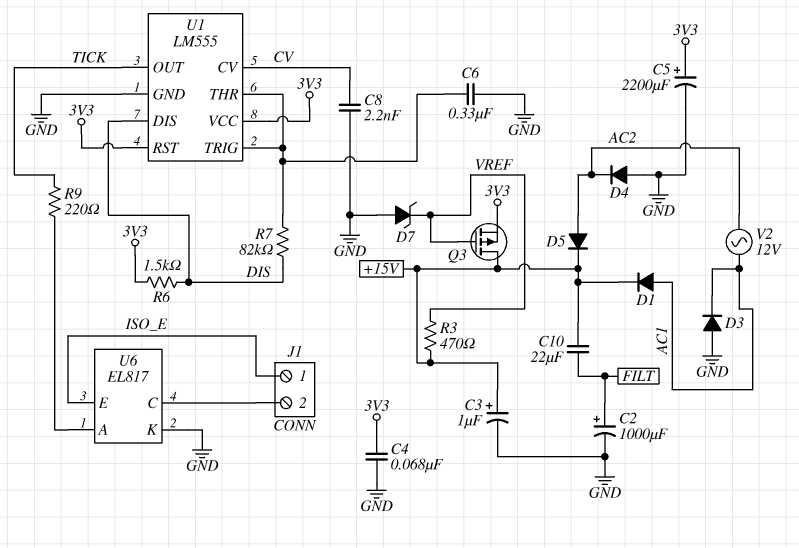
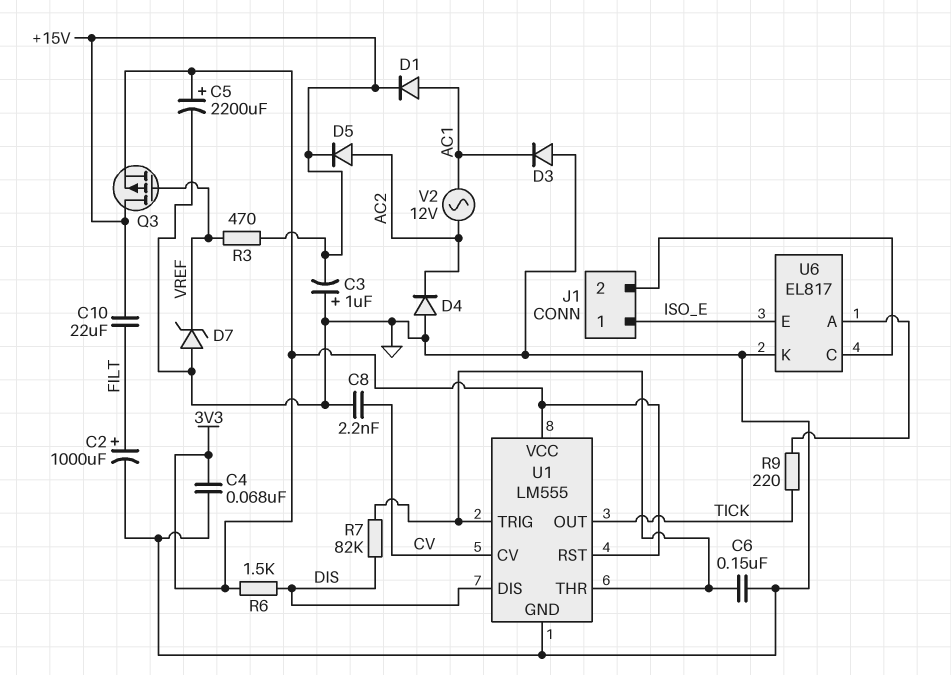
C3: 1uF (plus +15V, minus GND) -> 1uF (plus GND, minus +15V)
C6: 330nF (GND, U1/THR) -> 150nF (GND, U1/THR)

